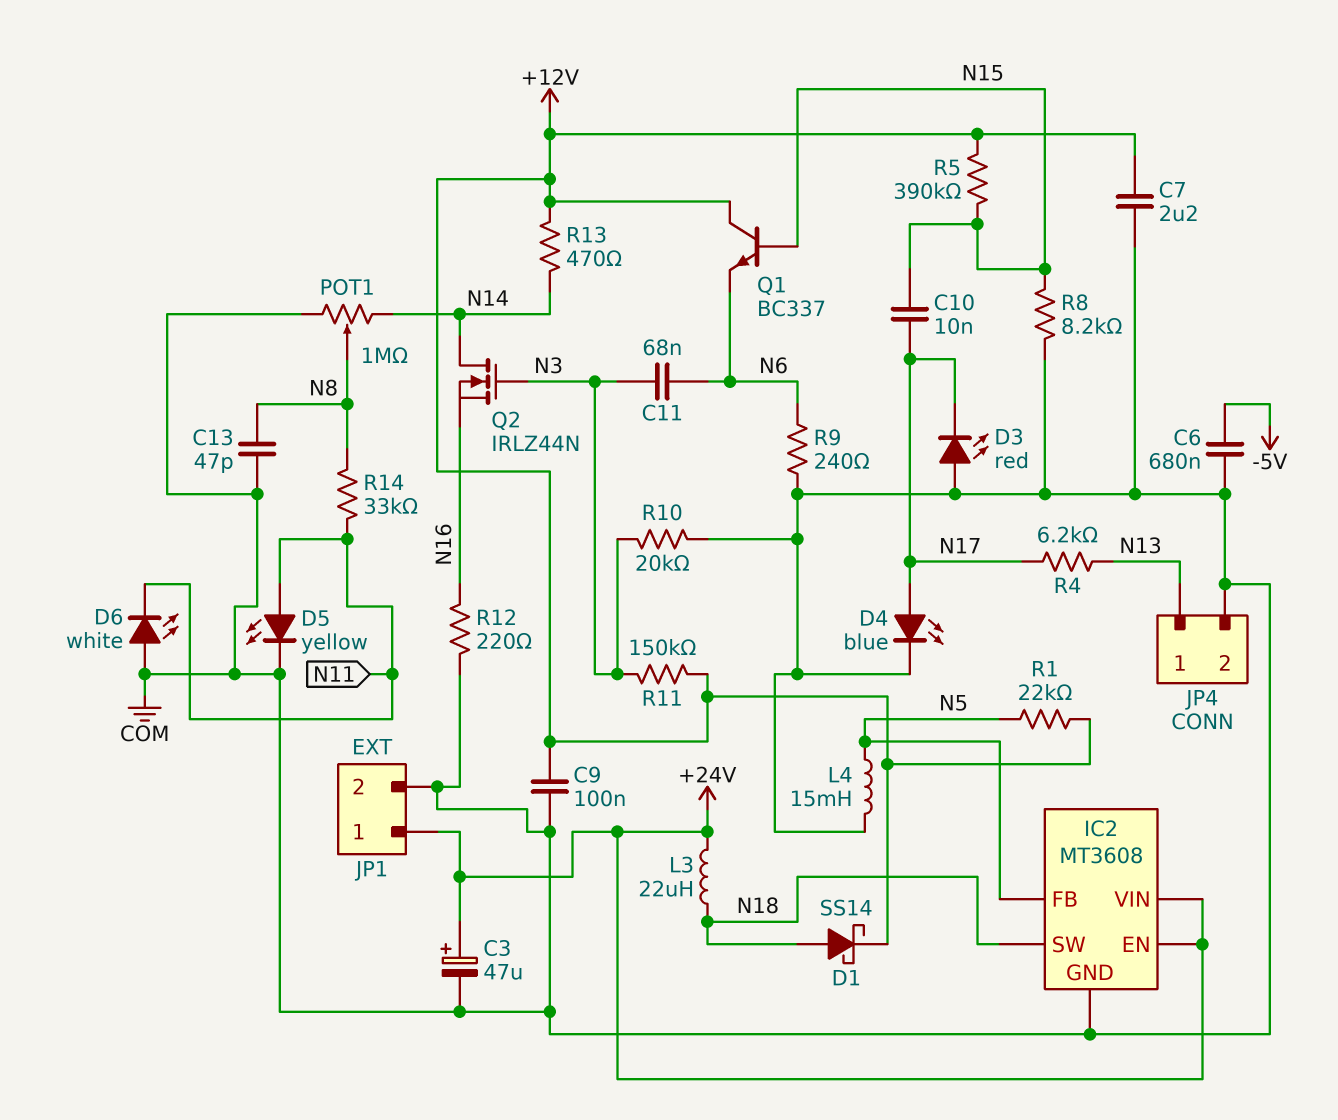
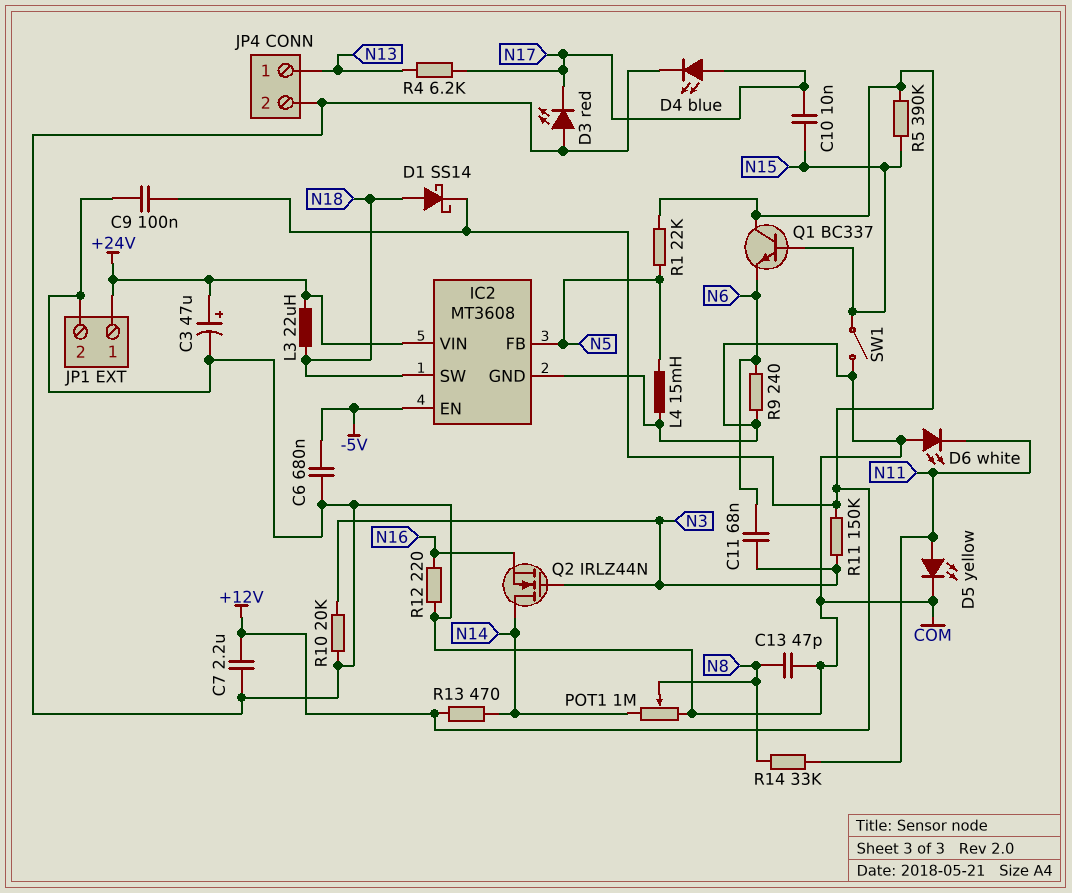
IC2 pin EN: +24V -> -5V
R8: 8.2k (COM, N15) -> none
SW1: none -> switch (COM, N15)

